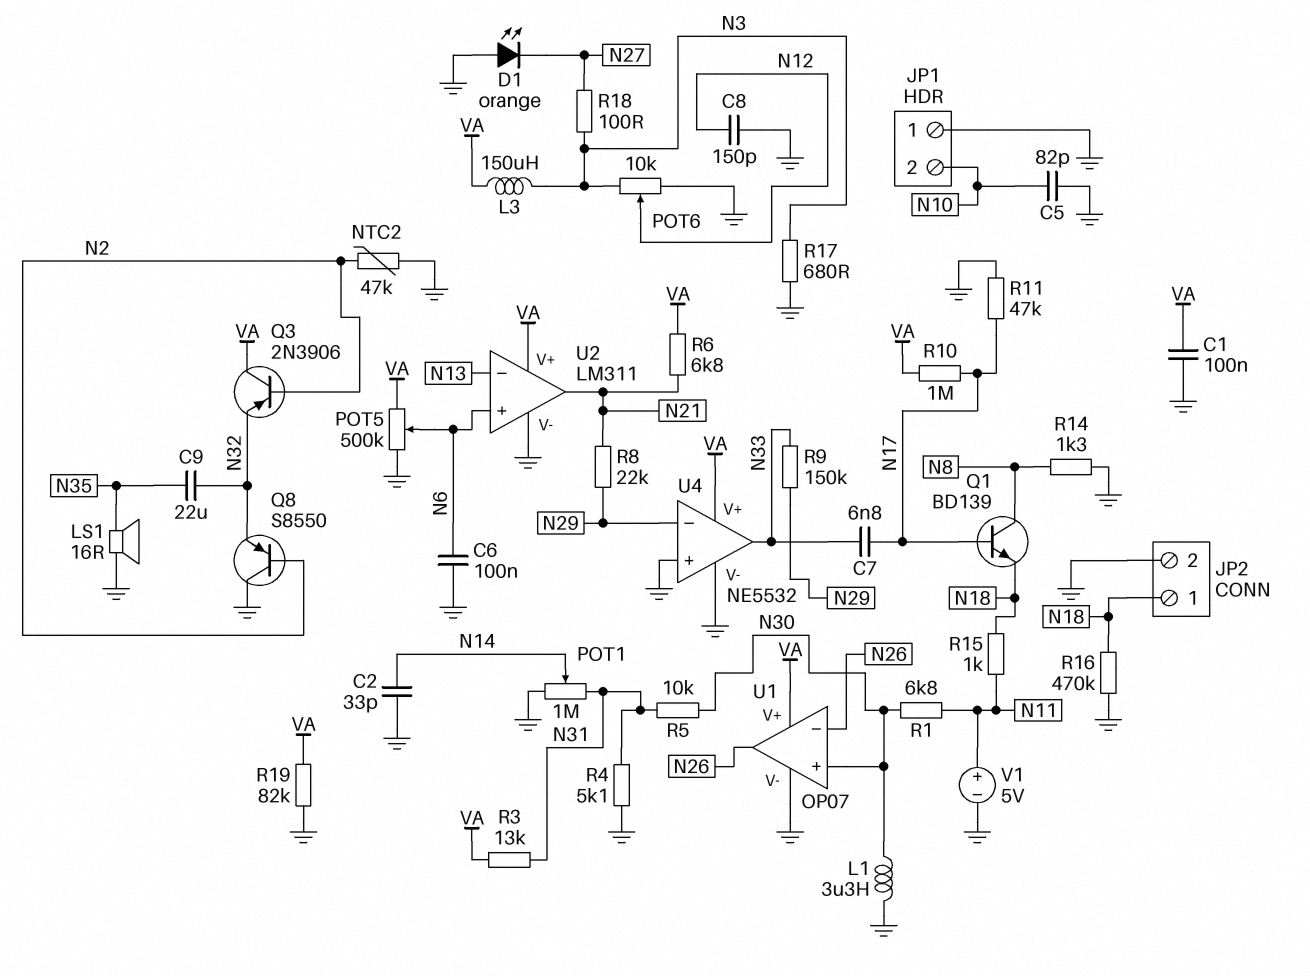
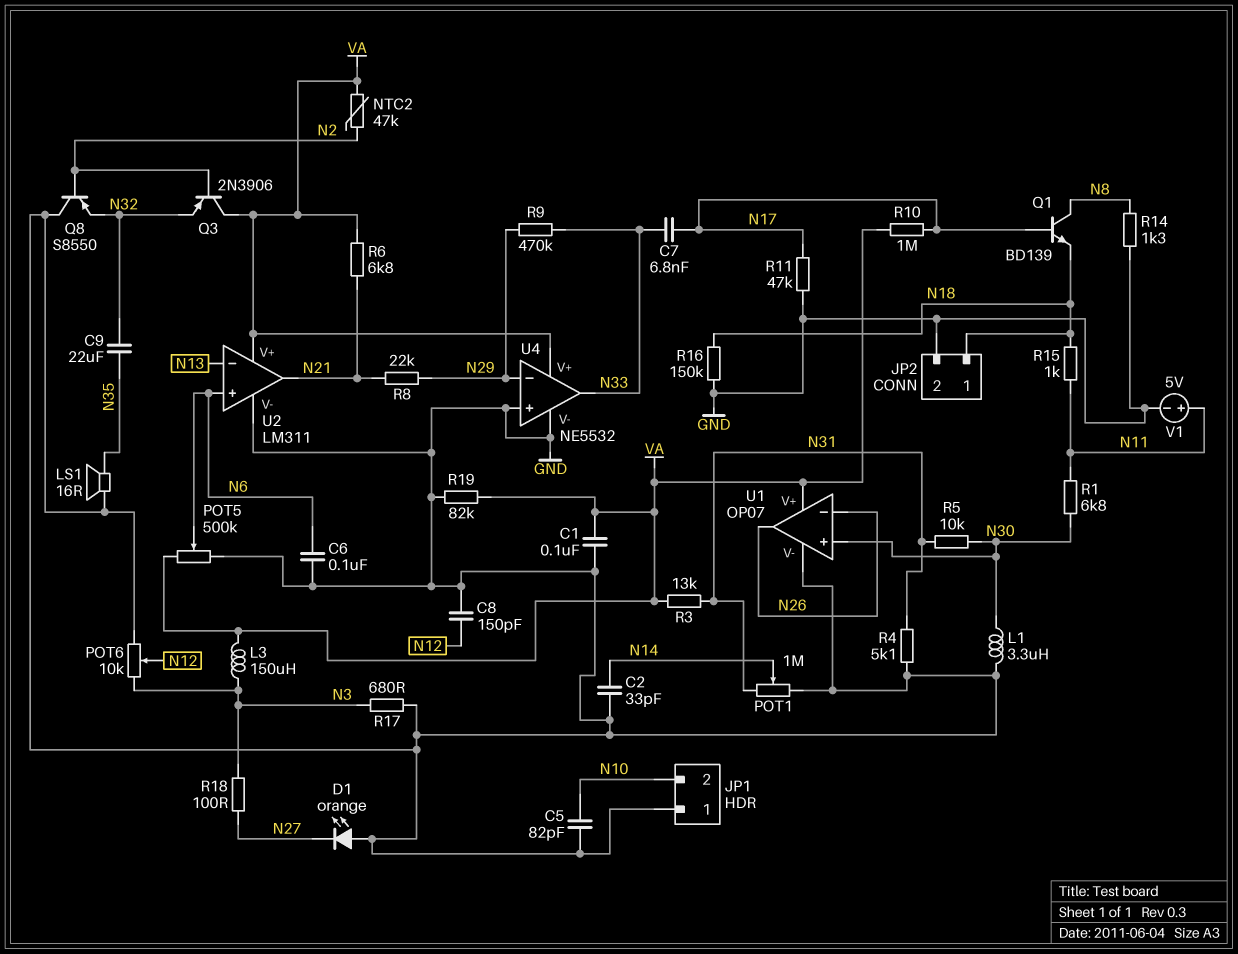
NTC2: 47k (GND, N2) -> 47k (N2, VA)
R9: 150k (N29, N33) -> 470k (N29, N33)
R16: 470k (GND, N18) -> 150k (GND, N18)

